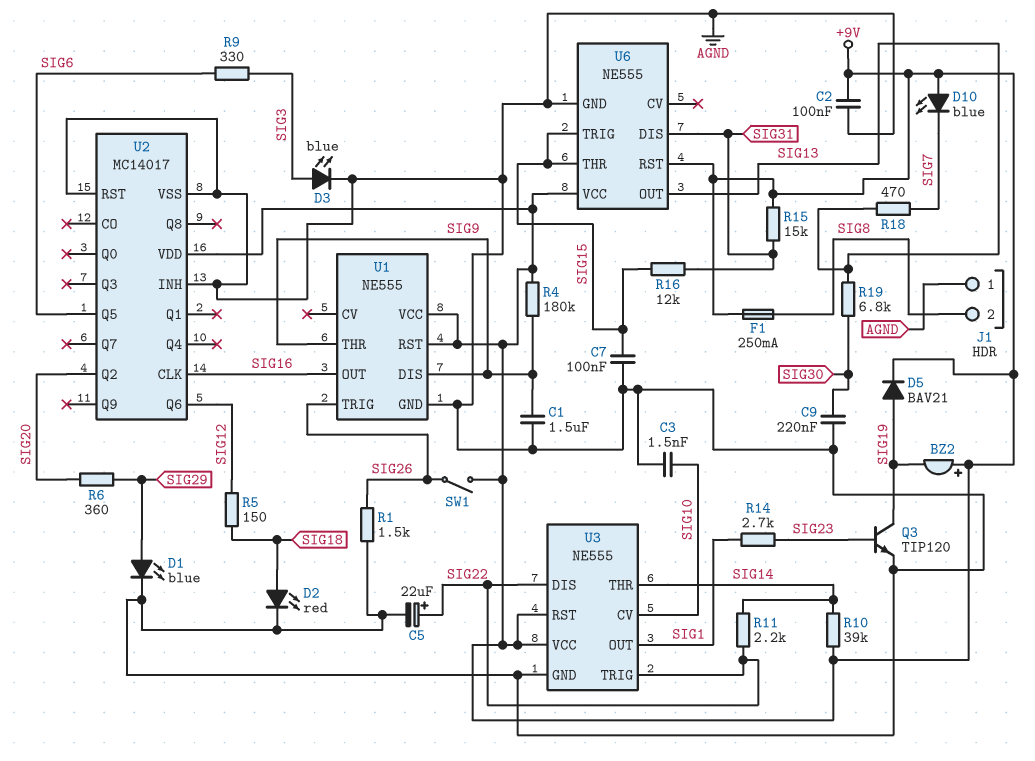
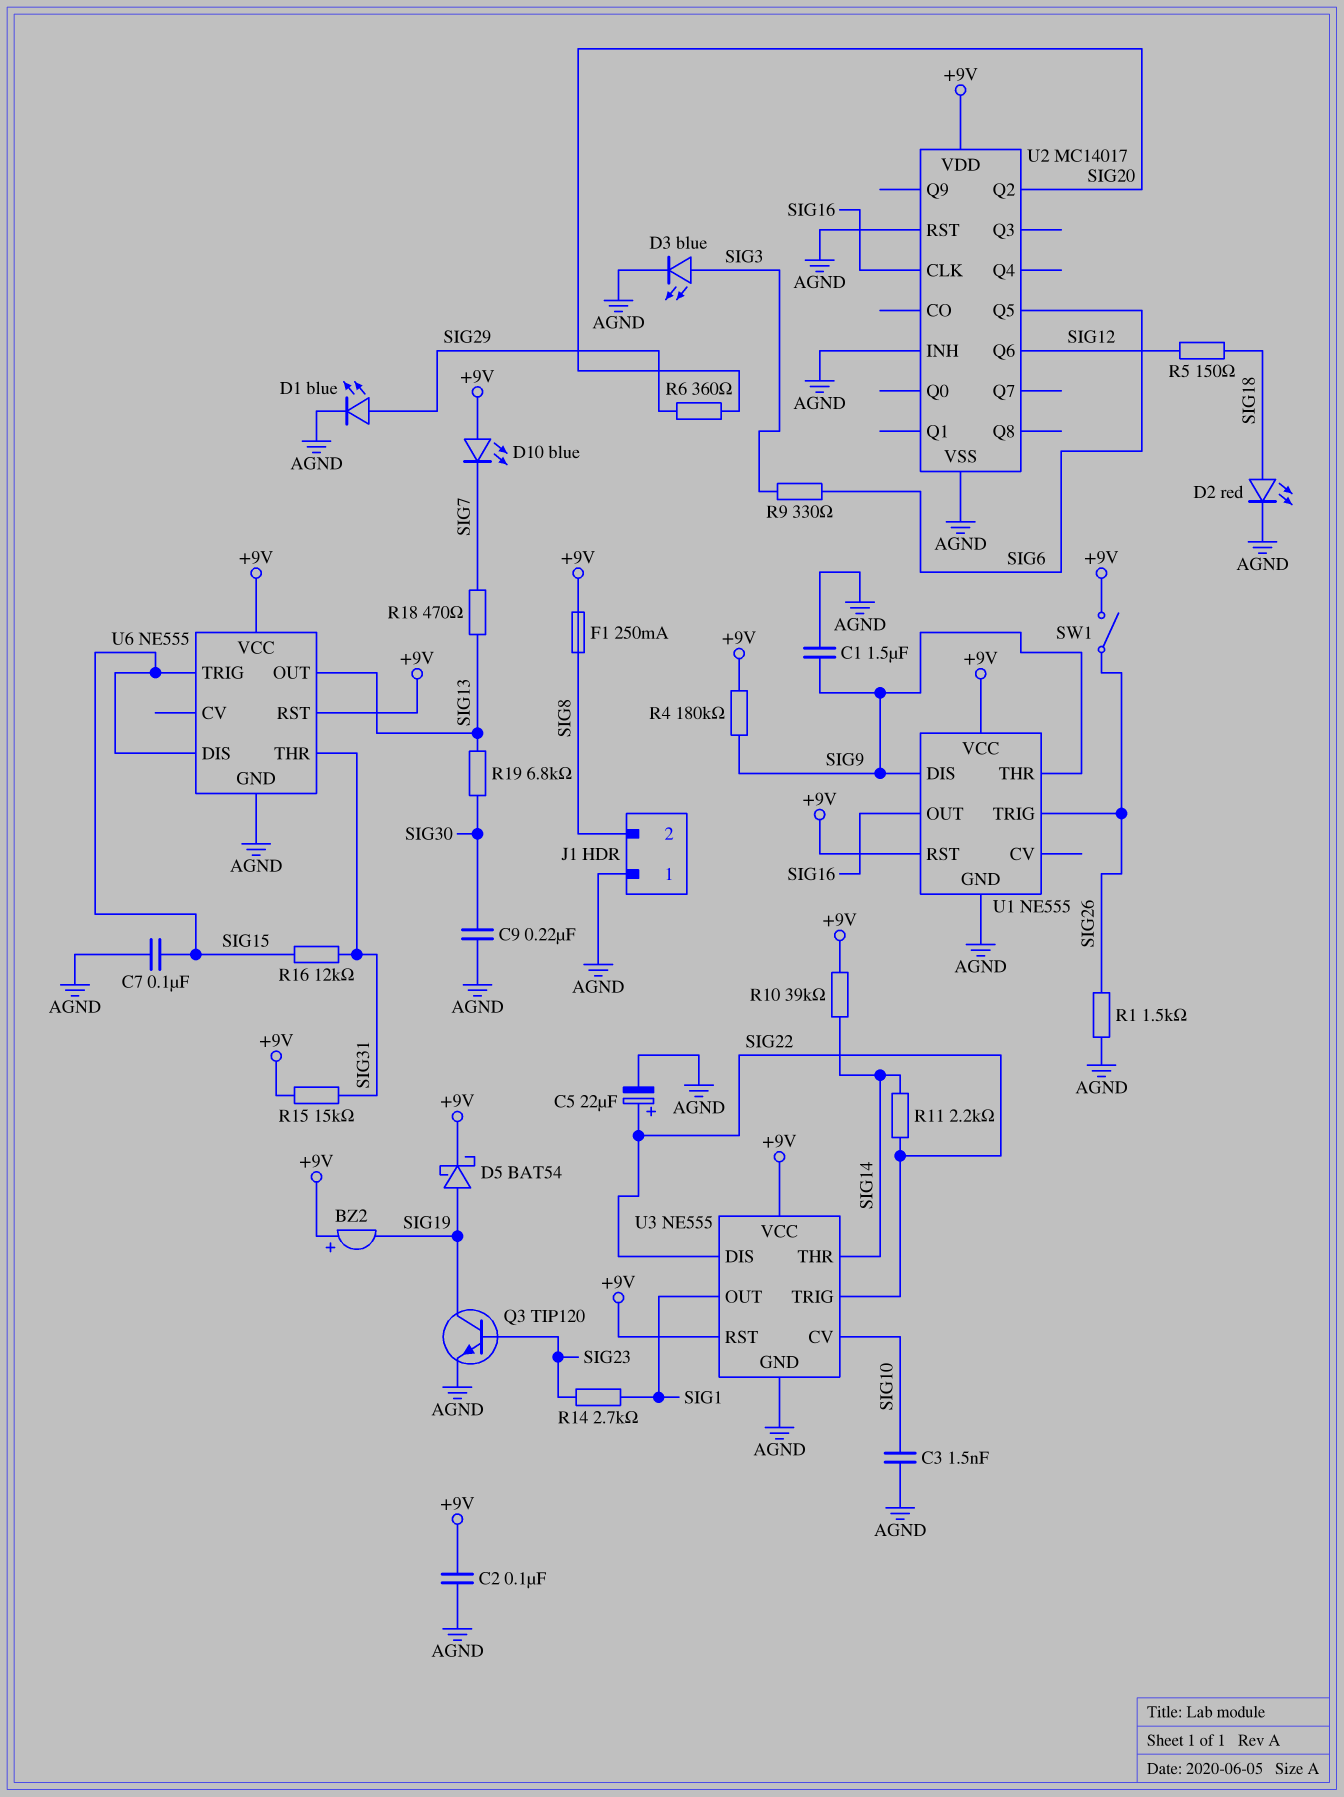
D5: diode BAV21 (A SIG19, K +9V) -> schottky BAT54 (A SIG19, K +9V)
U6 pin DIS: SIG31 -> SIG15
U6 pin THR: SIG15 -> SIG31

